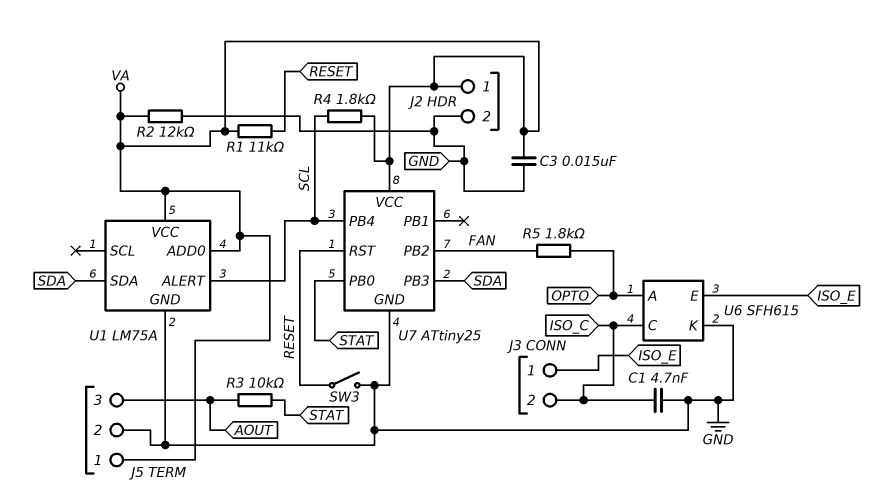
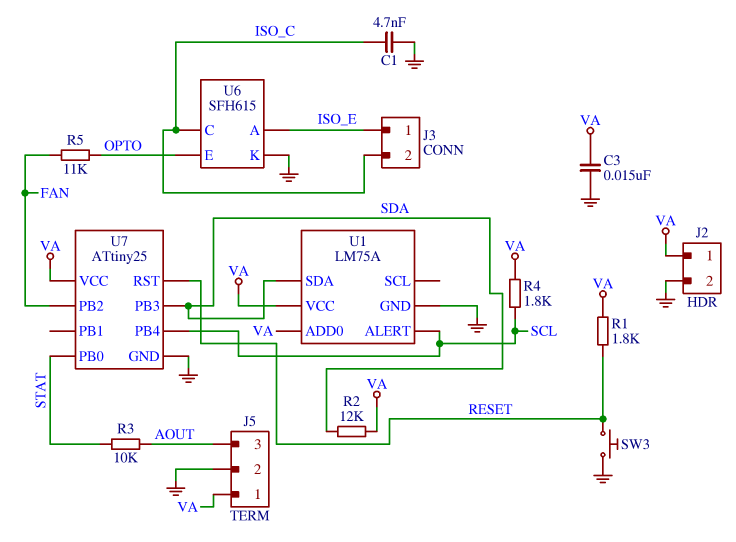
R1: 11k (RESET, VA) -> 1.8k (RESET, VA)
R2: 12k (GND, VA) -> 12k (SDA, VA)
R5: 1.8k (FAN, OPTO) -> 11k (FAN, OPTO)
SW3: switch (GND, RESET) -> button (GND, RESET)
U6 pin A: OPTO -> ISO_E
U6 pin E: ISO_E -> OPTO

